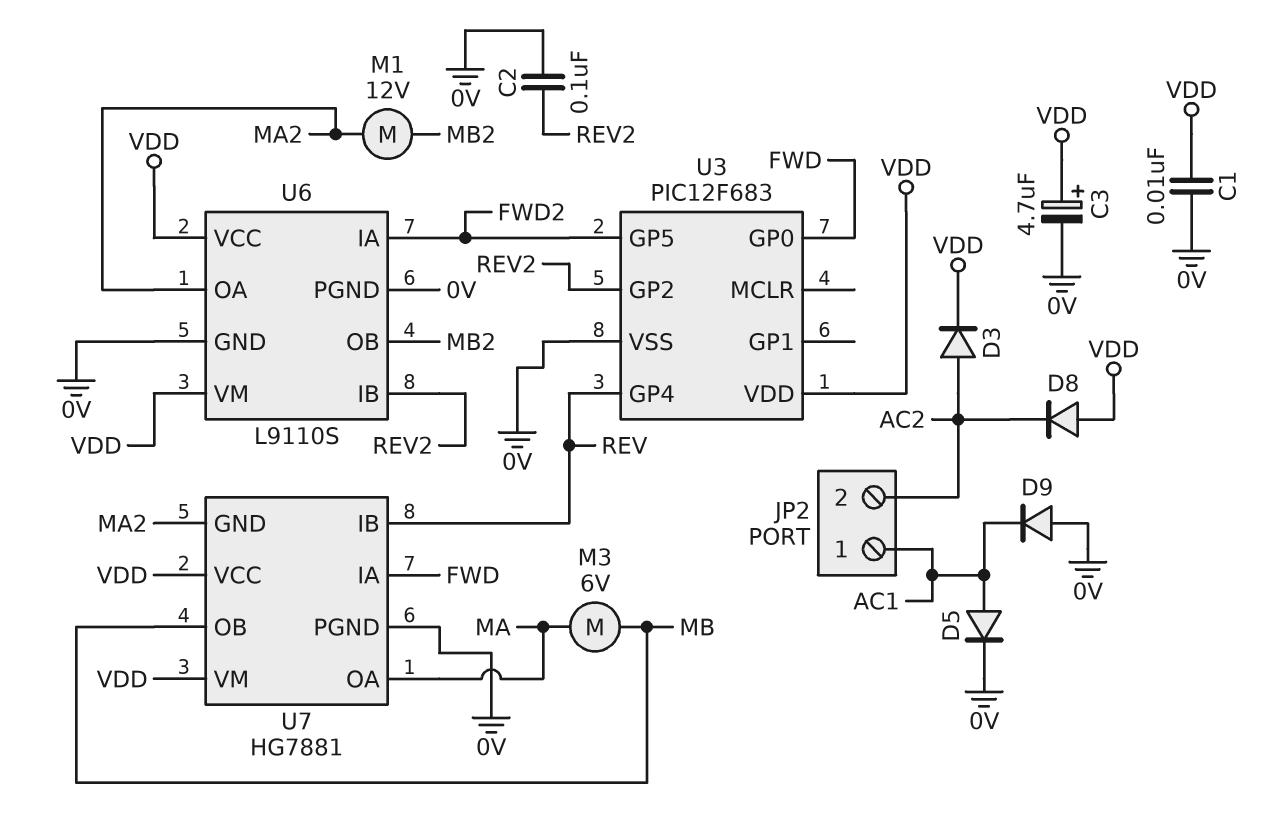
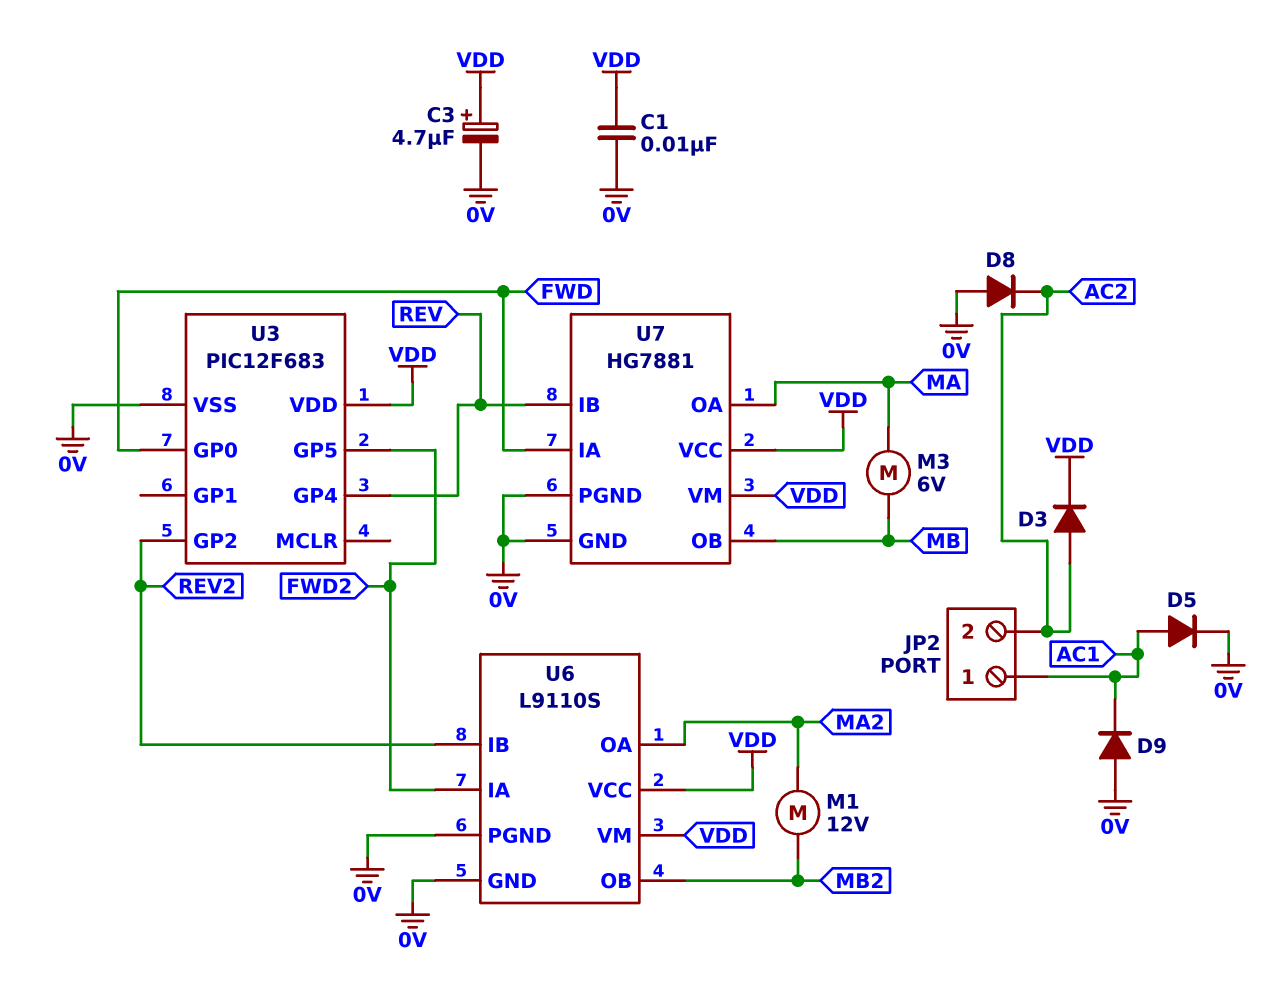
C2: 100nF (0V, REV2) -> none
D8: diode (A VDD, K AC2) -> diode (A 0V, K AC2)
U7 pin GND: MA2 -> 0V

